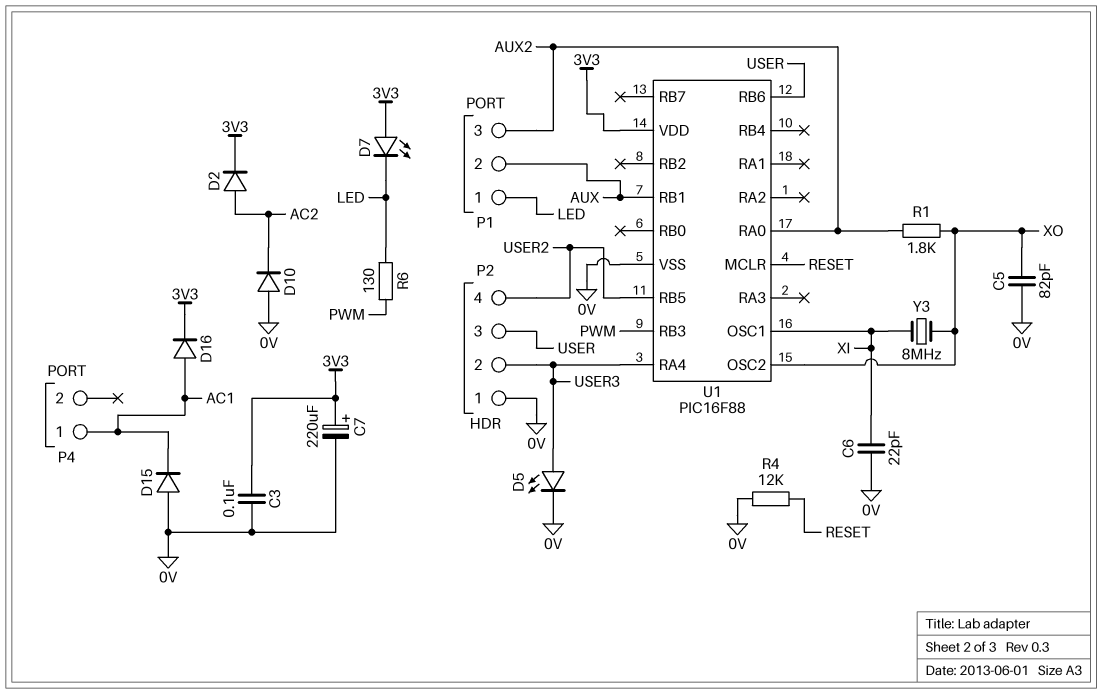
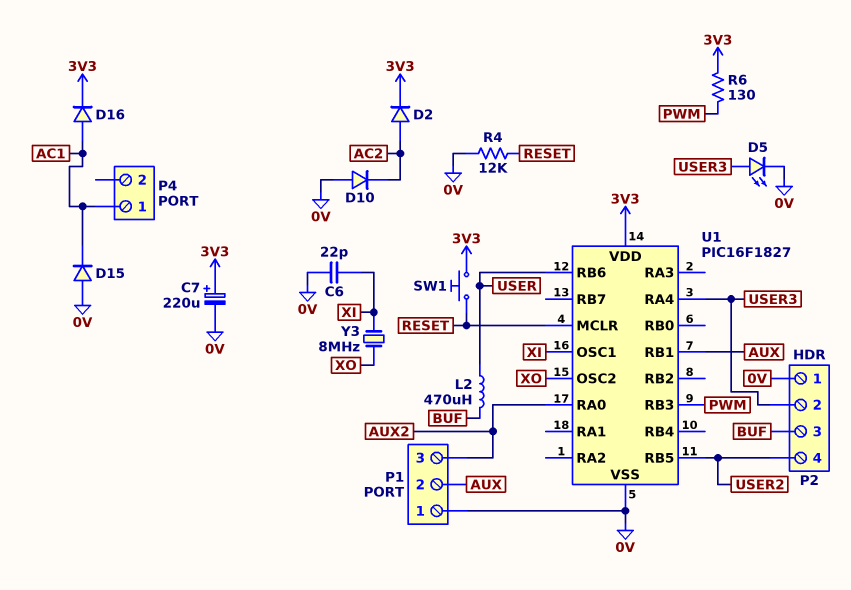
C3: 100nF (0V, 3V3) -> none
C5: 82pF (0V, XO) -> none
D7: LED (A 3V3, K LED) -> none
L2: none -> 470uH (BUF, USER)
P1 pin 1: LED -> 0V
P2 pin 3: USER -> BUF
R1: 1.8k (AUX2, XO) -> none
R6: 130 (LED, PWM) -> 130 (3V3, PWM)
SW1: none -> button (3V3, RESET)
U1: PIC16F88 -> PIC16F1827

